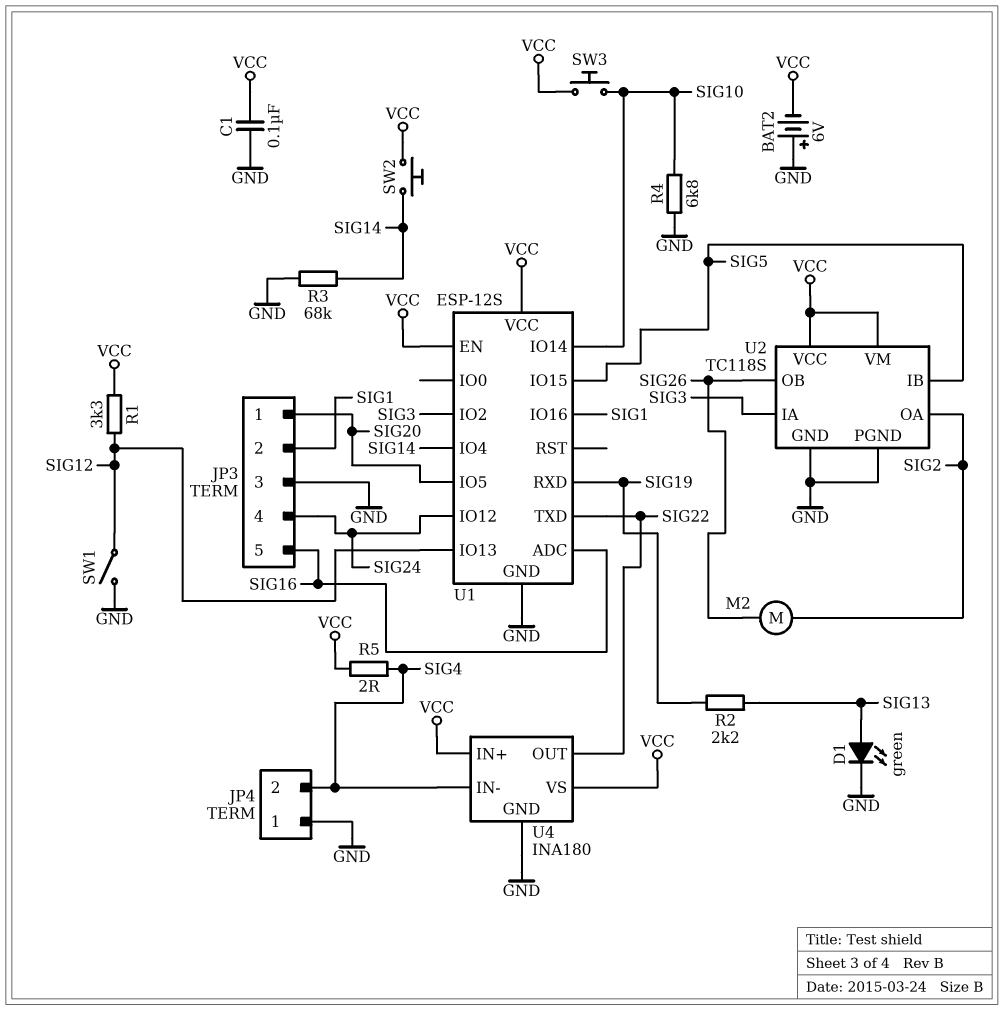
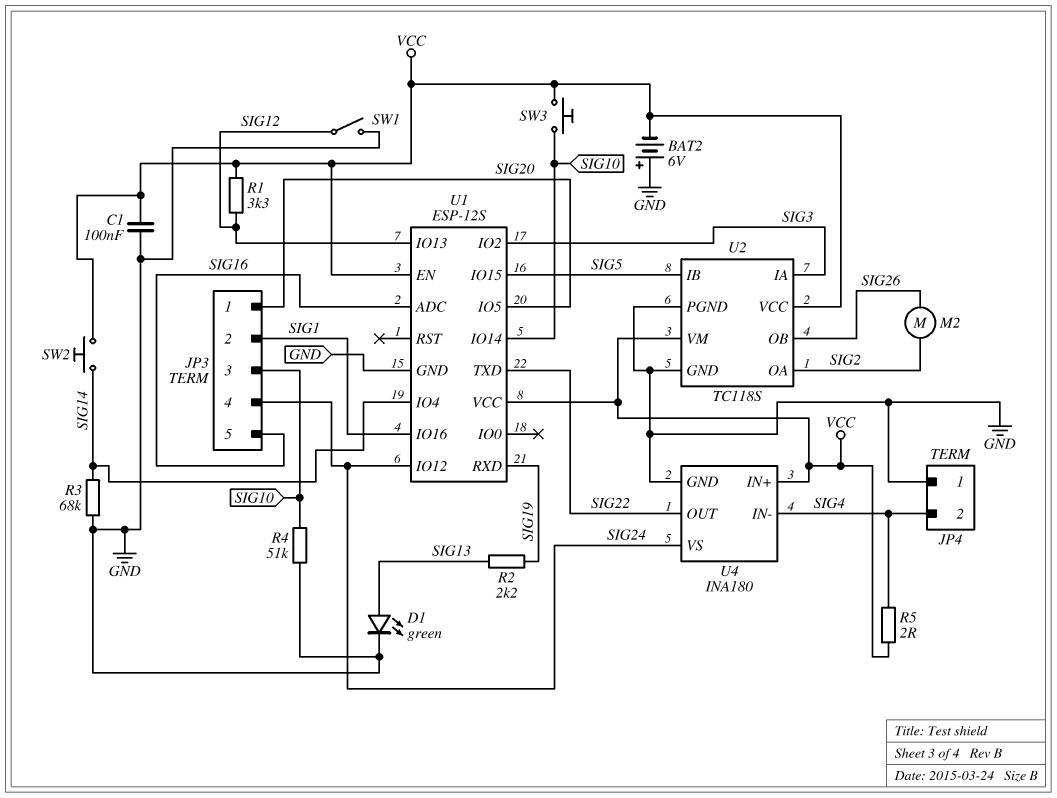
JP3 pin 3: GND -> SIG10
R4: 6.8k (GND, SIG10) -> 51k (GND, SIG10)
U4 pin VS: VCC -> SIG24

